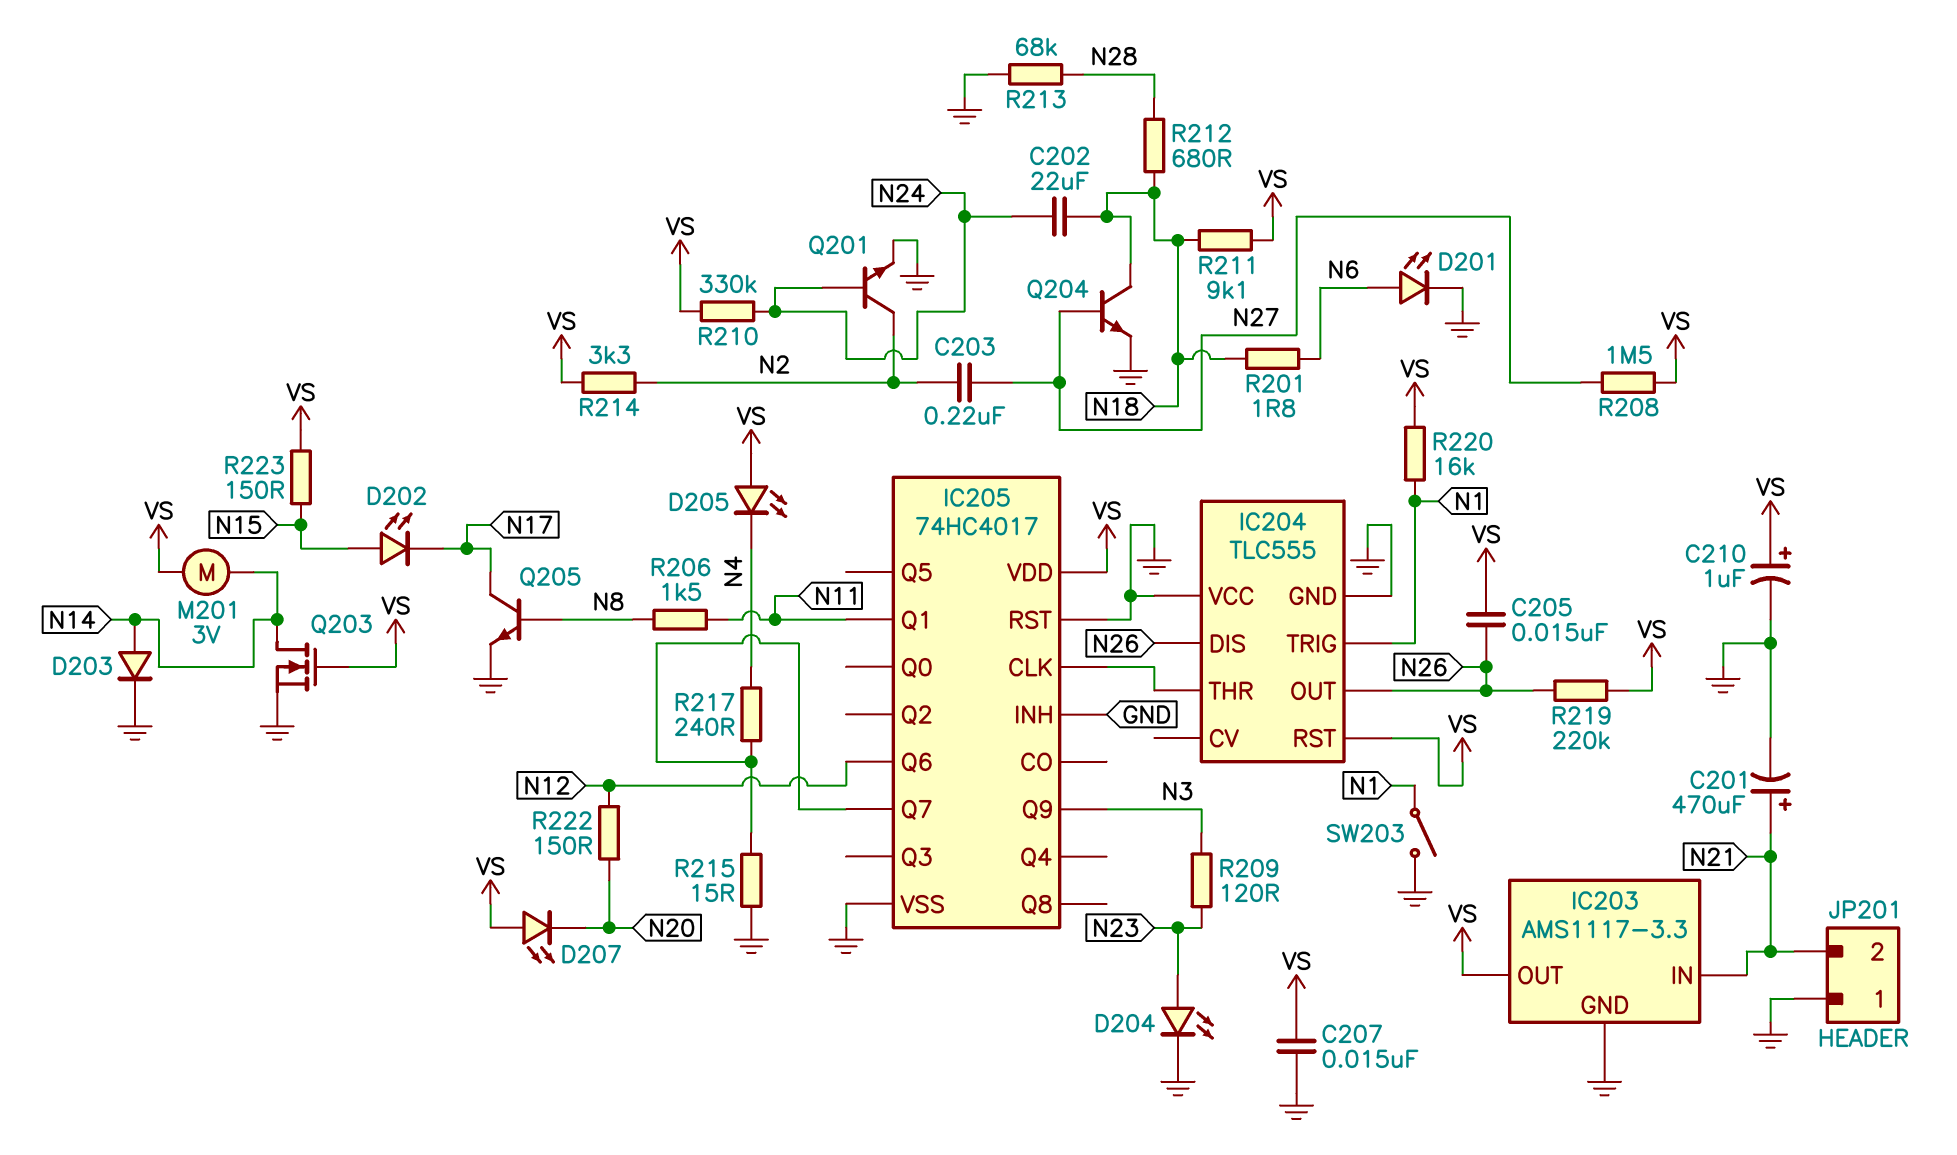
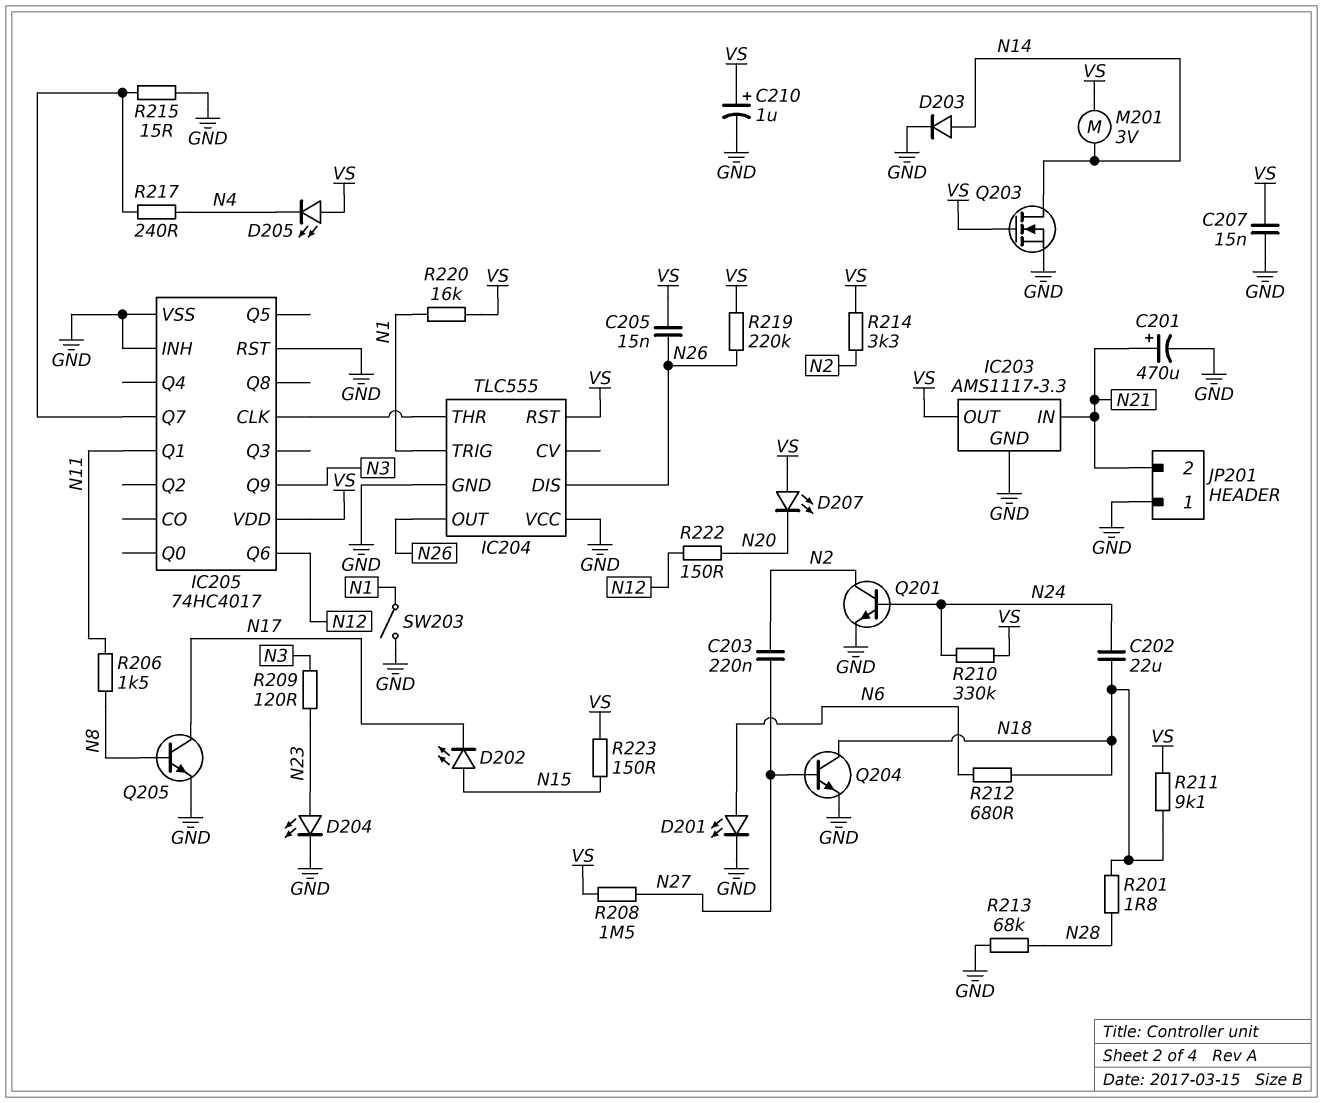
R201: 1.8 (N6, N18) -> 1.8 (N18, N28)
R212: 680 (N18, N28) -> 680 (N6, N18)

